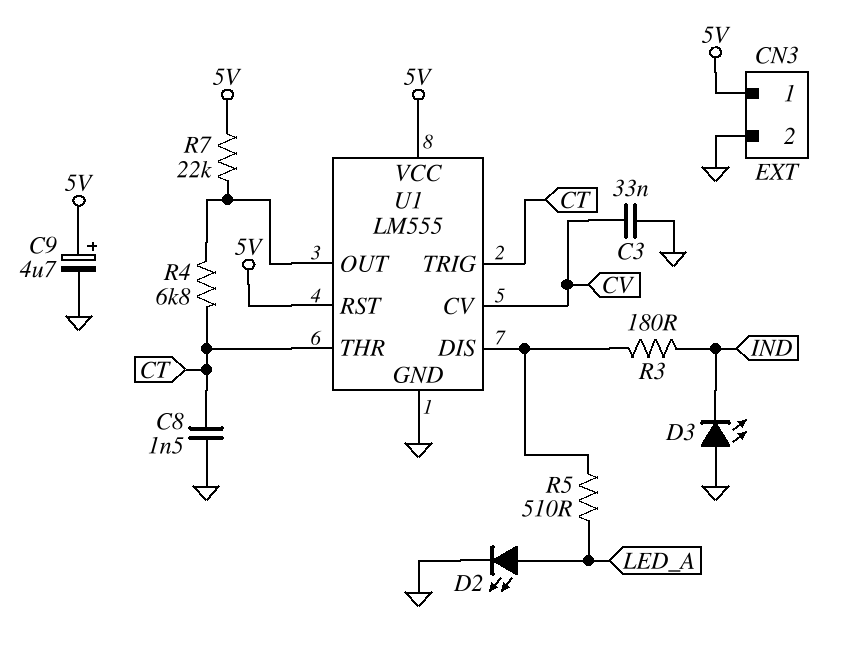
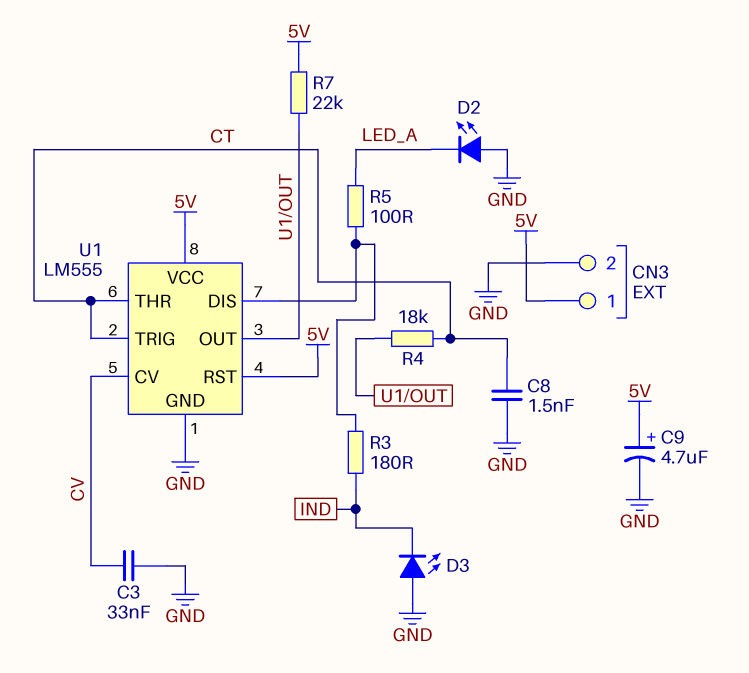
D2: LED (A LED_A, K GND) -> LED (A GND, K LED_A)
R4: 6.8k (CT, U1/OUT) -> 18k (CT, U1/OUT)
R5: 510 (LED_A, U1/DIS) -> 100 (LED_A, U1/DIS)

